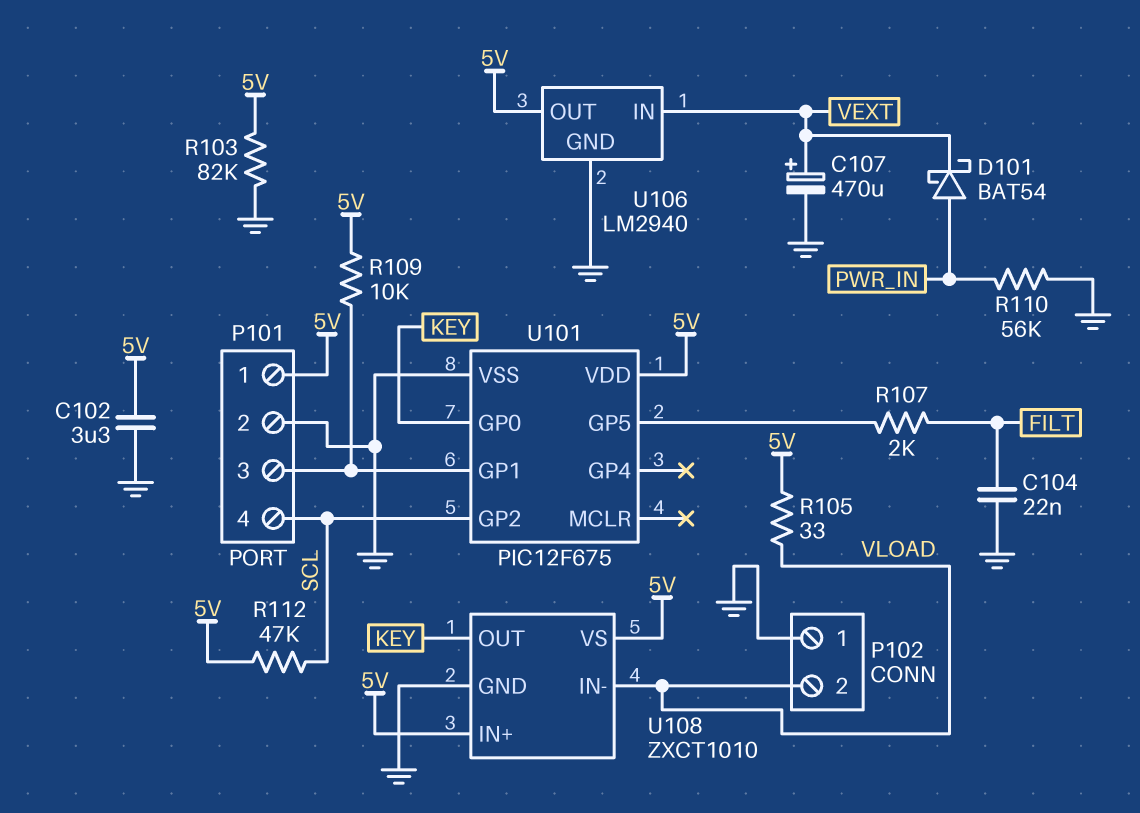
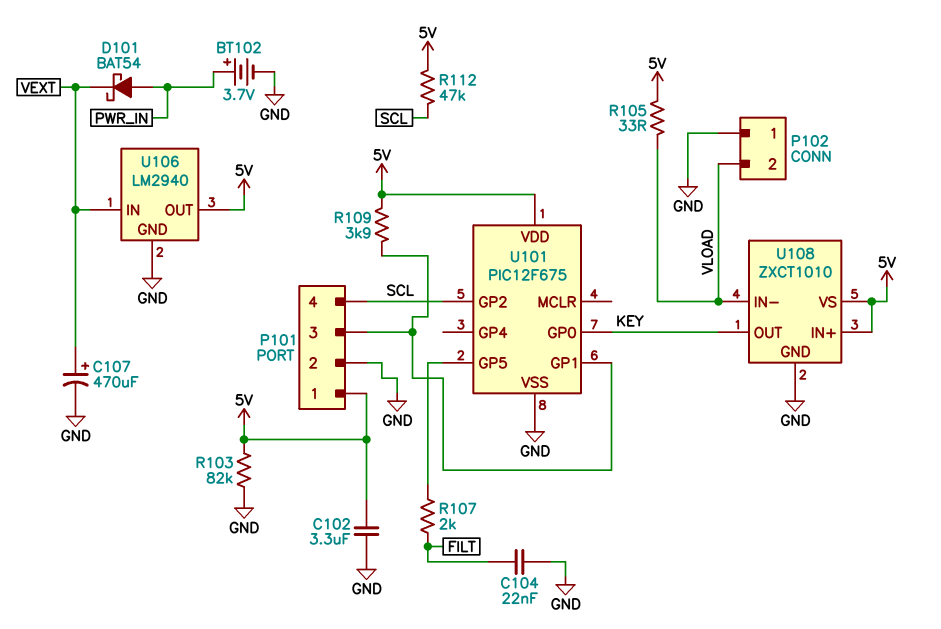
BT102: none -> 3.7V (plus PWR_IN, minus GND)
R109: 10k (5V, P101/3) -> 3.9k (5V, P101/3)
R110: 56k (GND, PWR_IN) -> none

